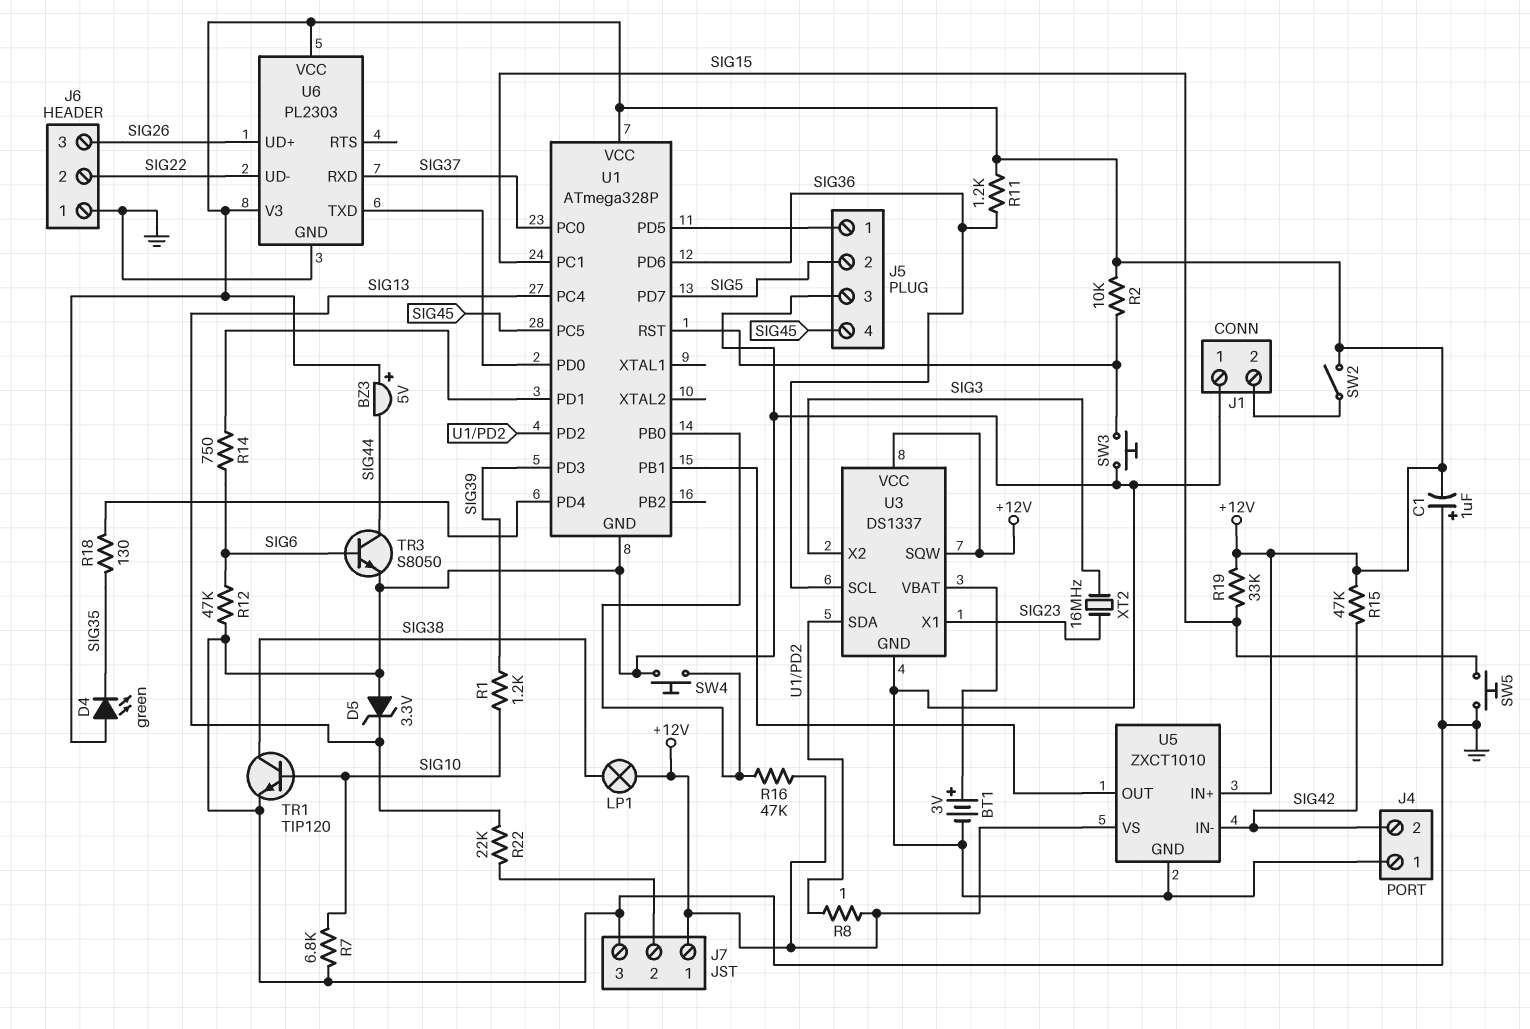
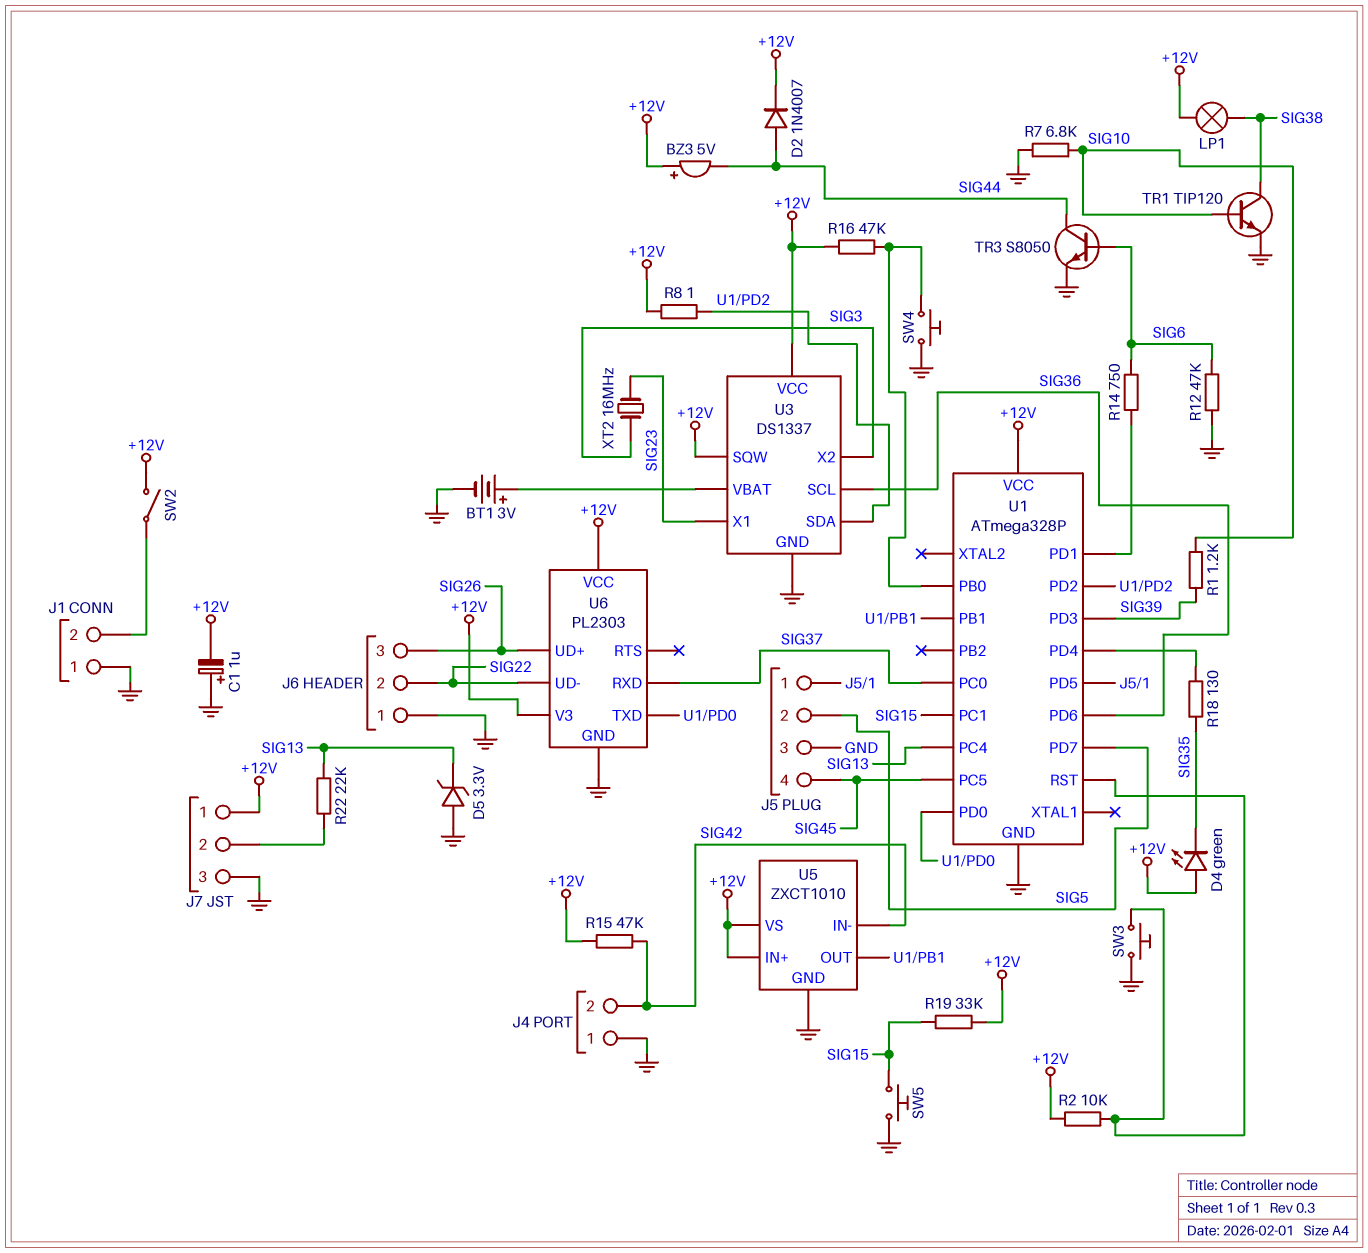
D2: none -> diode 1N4007 (A SIG44, K +12V)
R11: 1.2k (+12V, SIG36) -> none

